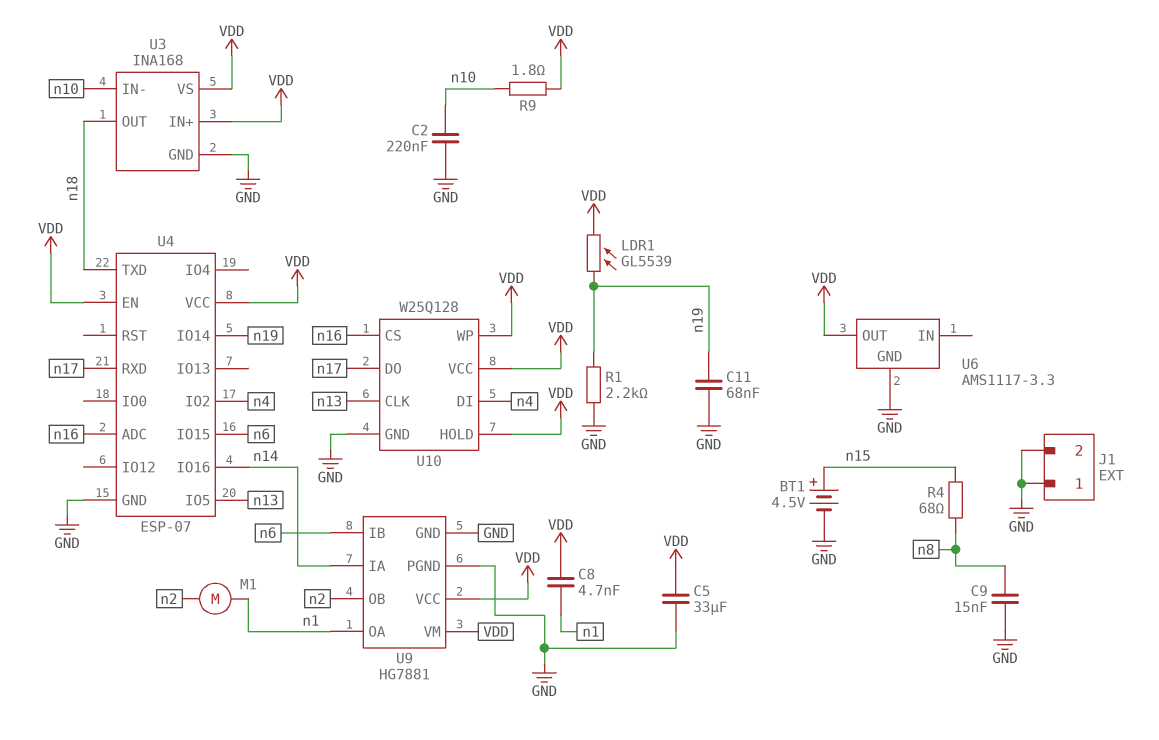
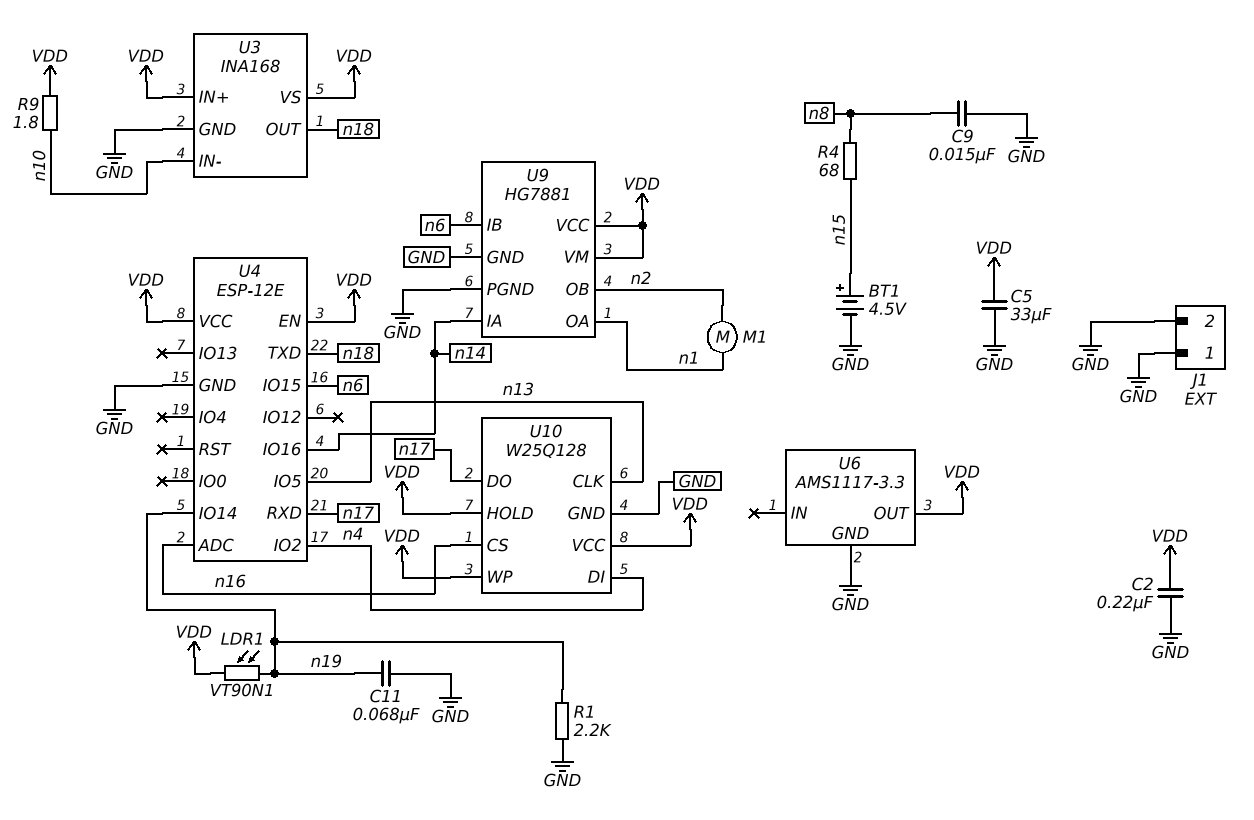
C2: 220nF (GND, n10) -> 220nF (GND, VDD)
C8: 4.7nF (VDD, n1) -> none
LDR1: GL5539 (VDD, n19) -> VT90N1 (VDD, n19)
U4: ESP-07 -> ESP-12E

